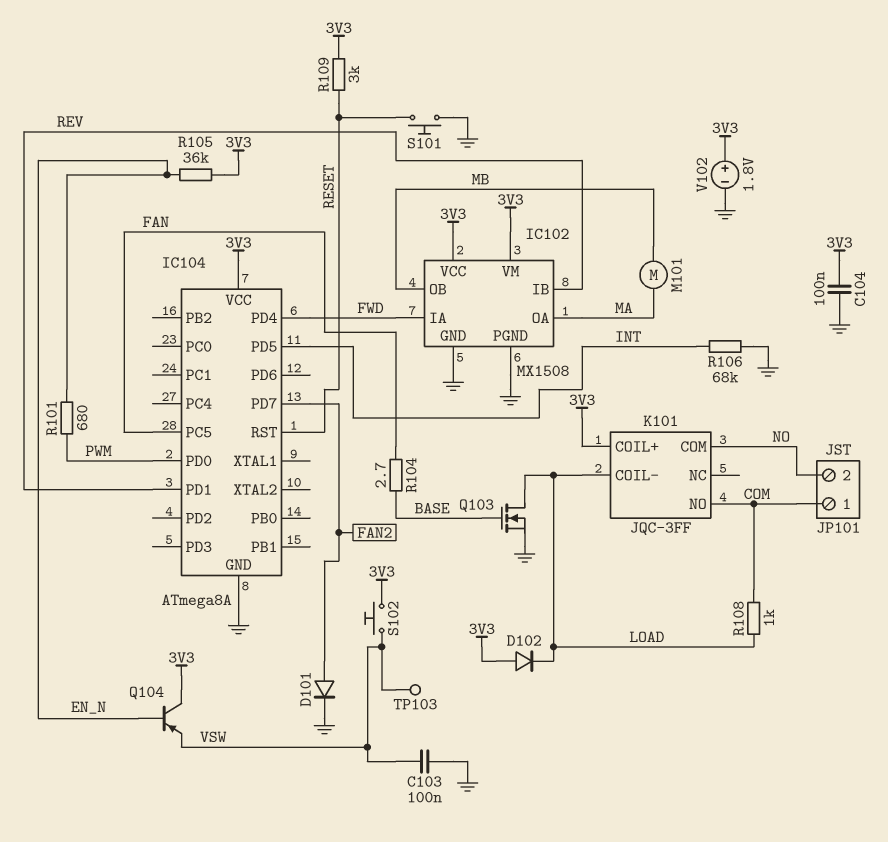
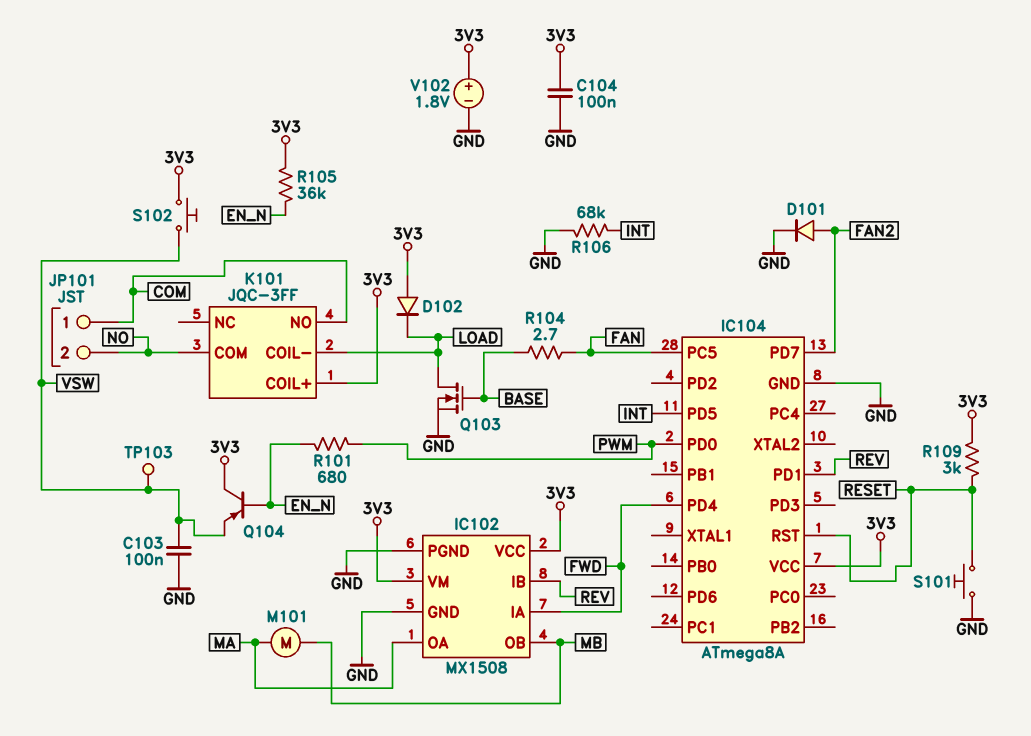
R108: 1k (COM, LOAD) -> none

